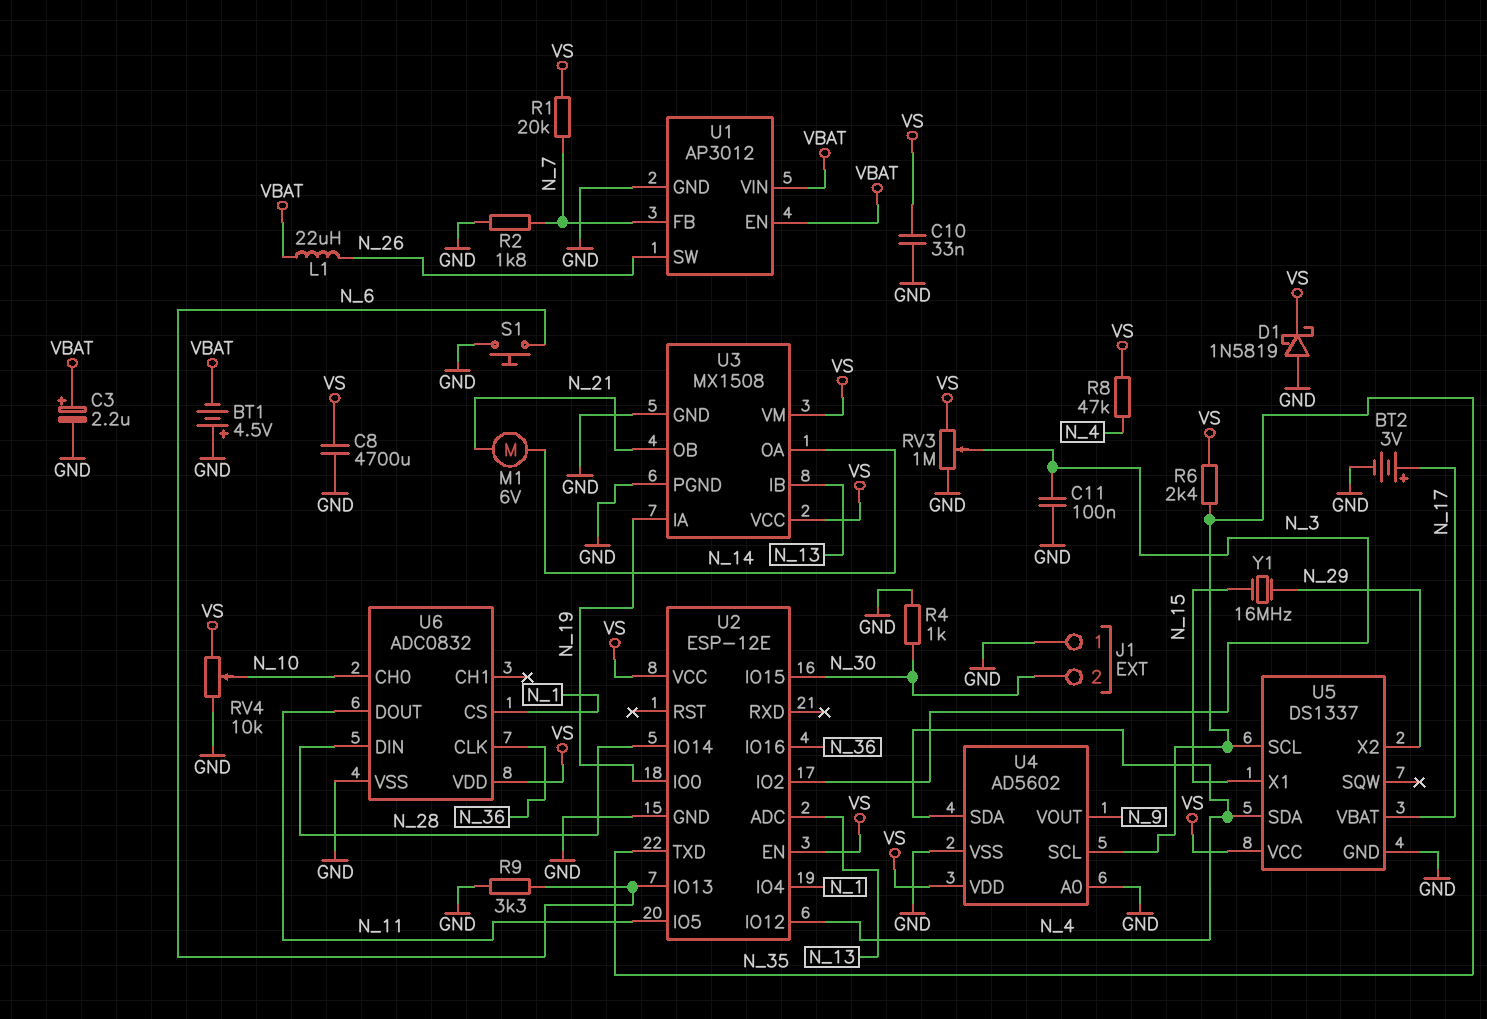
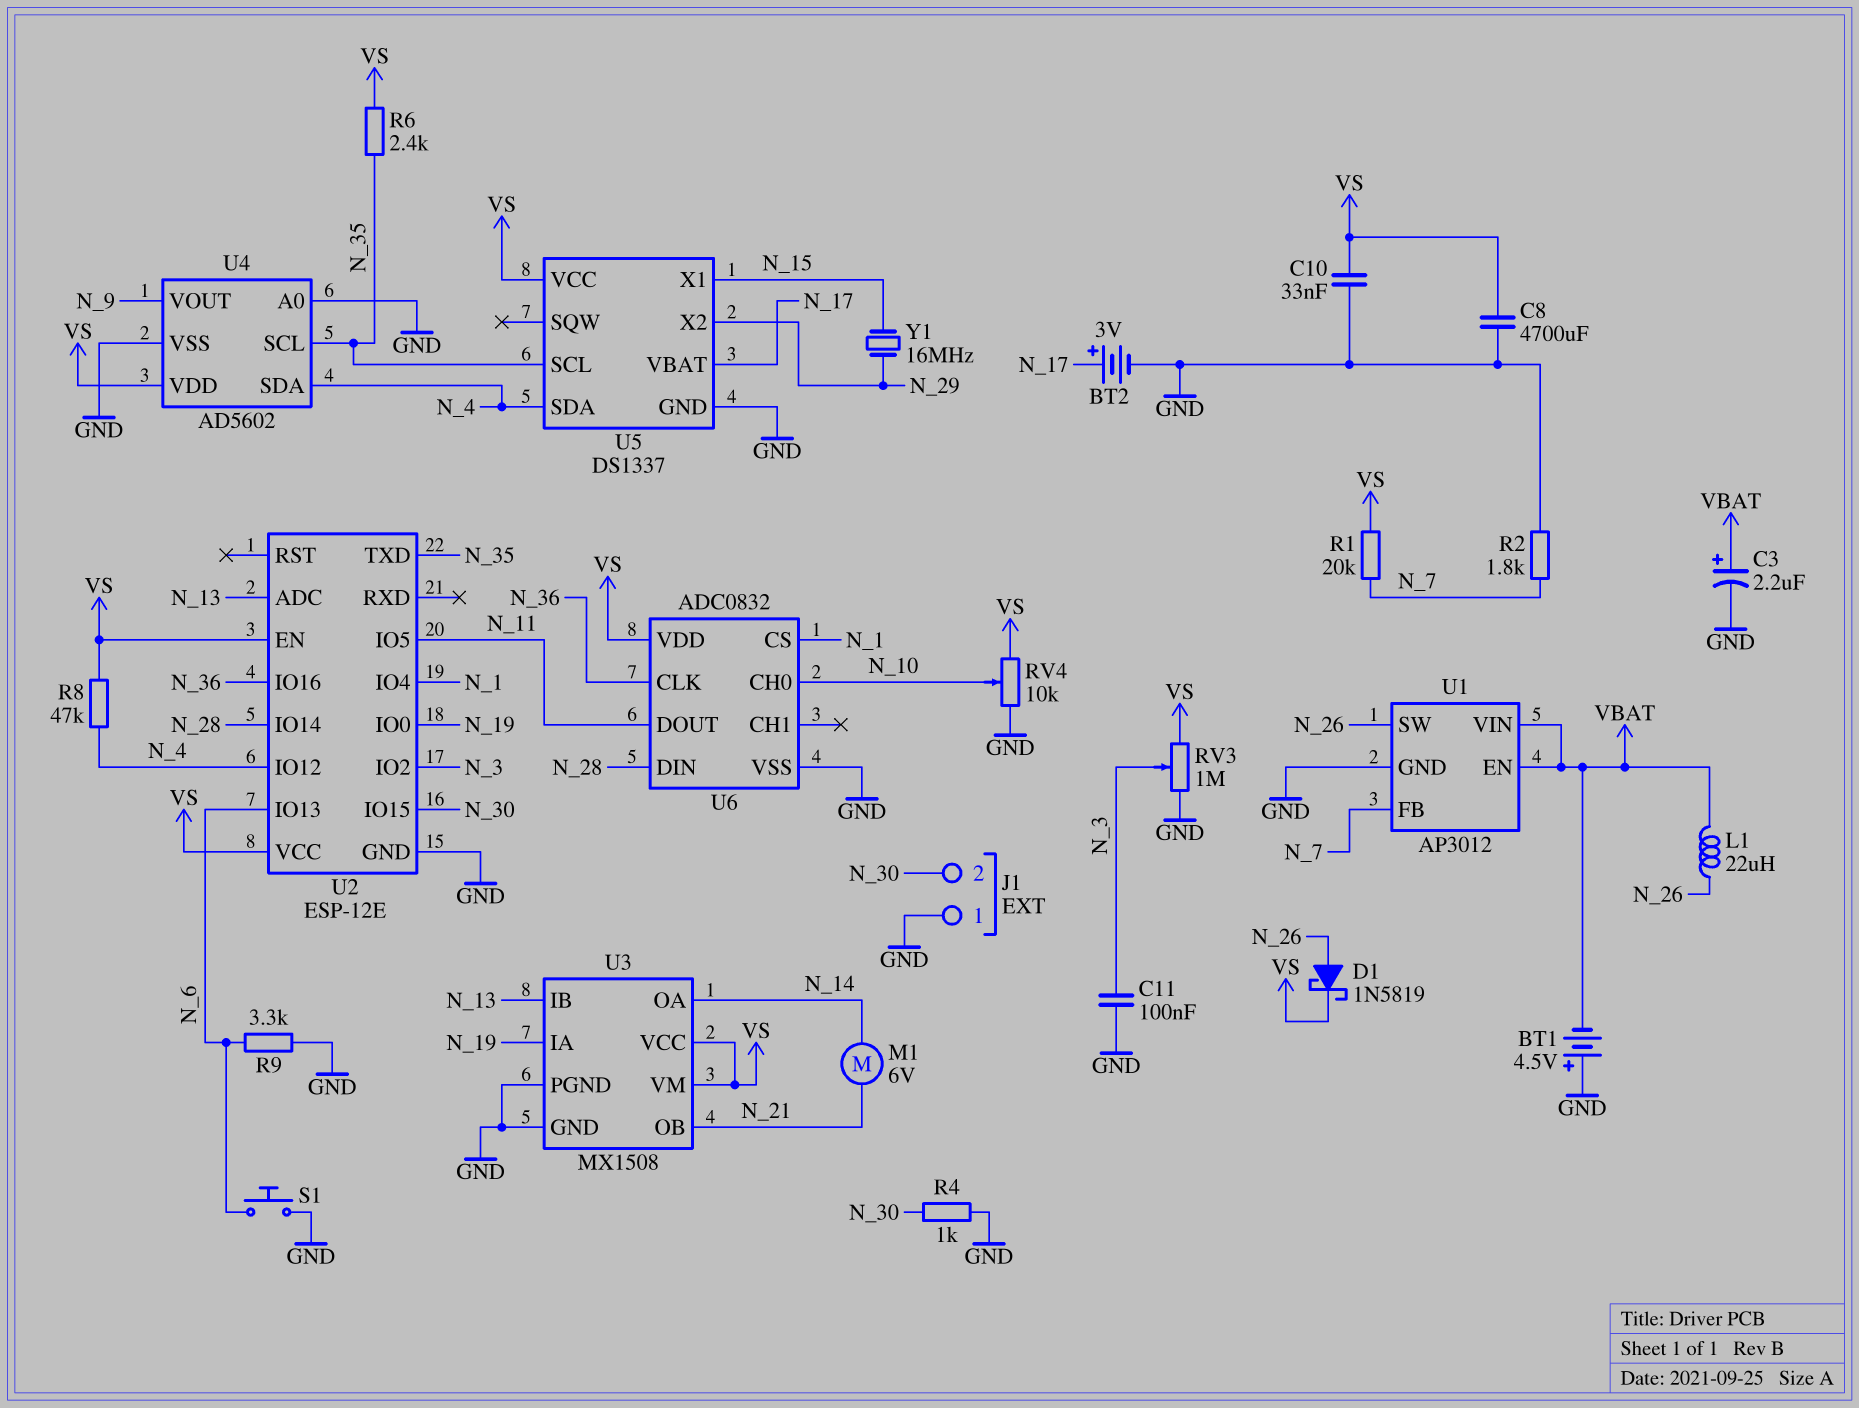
D1: schottky 1N5819 (A GND, K VS) -> schottky 1N5819 (A N_26, K VS)

